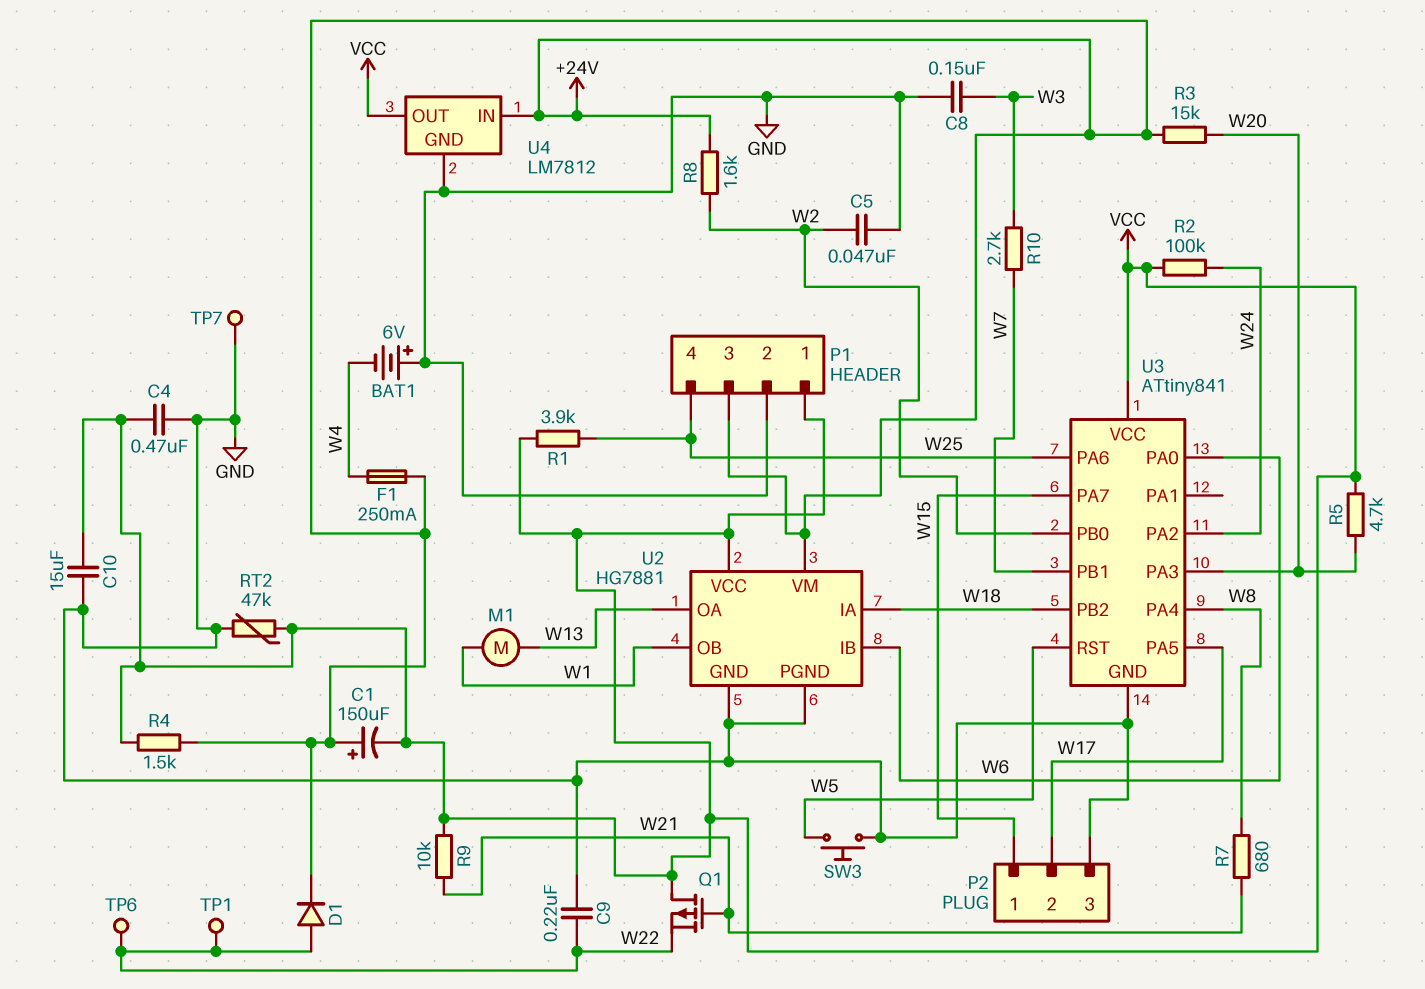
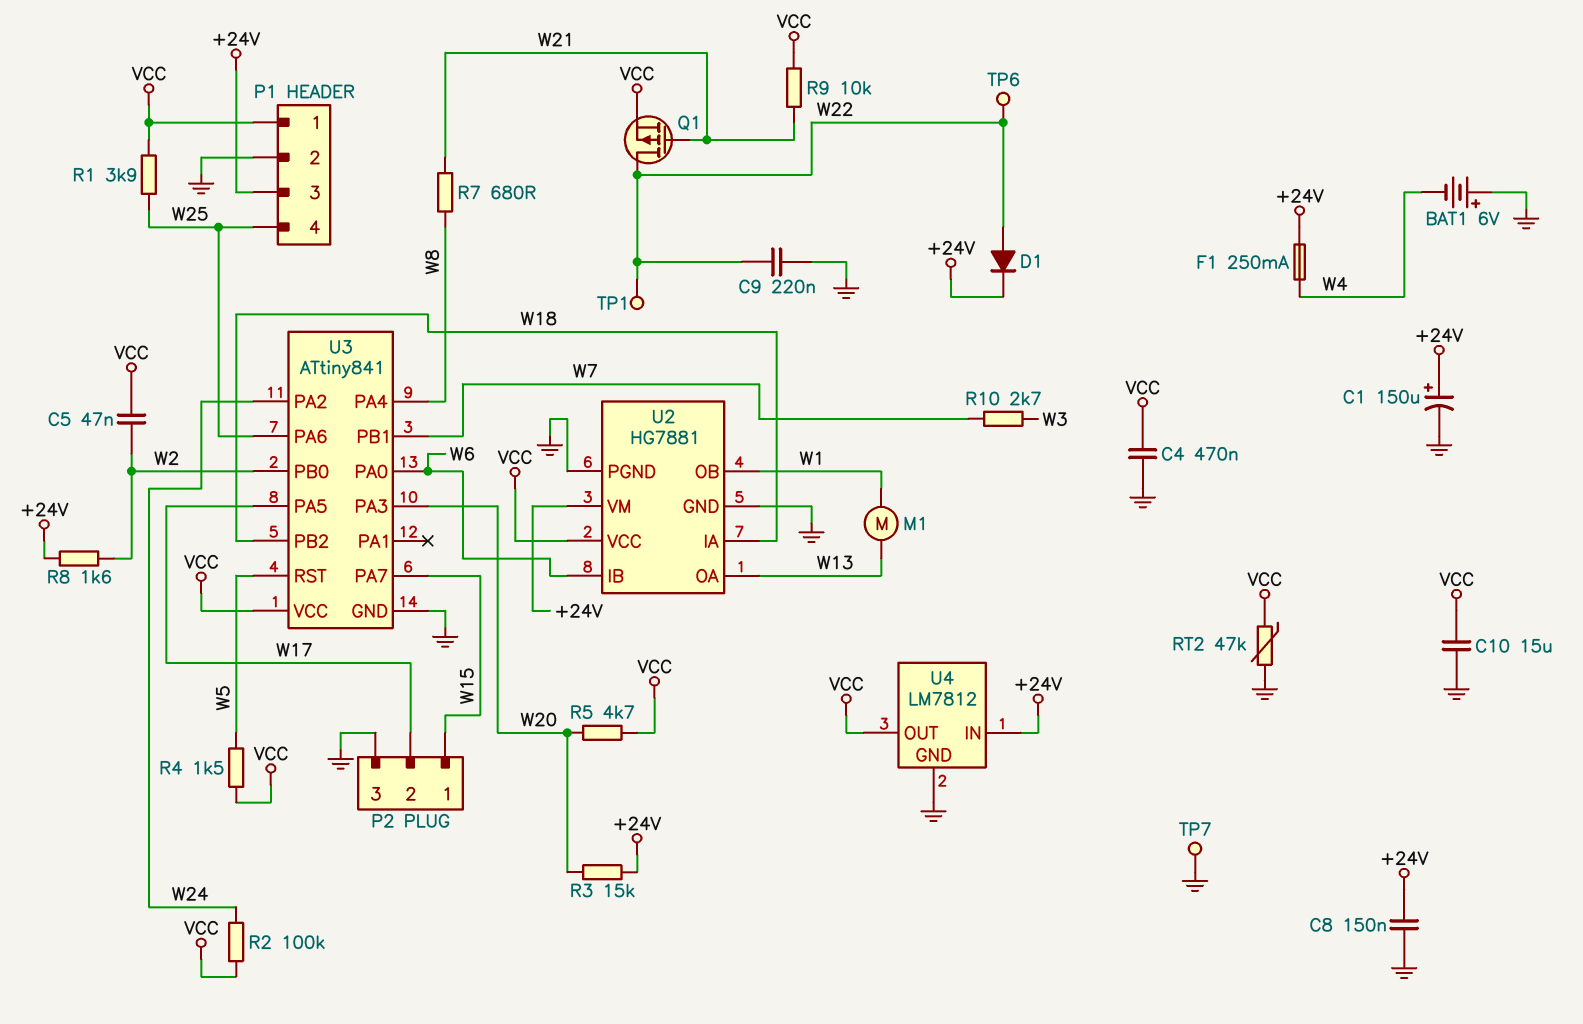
C1: 150uF (plus +24V, minus VCC) -> 150uF (plus +24V, minus GND)
C5: 47nF (GND, W2) -> 47nF (VCC, W2)
C8: 150nF (GND, W3) -> 150nF (+24V, GND)
Q1: PMOS (G W21, D VCC, S W22) -> PMOS (G W21, D W22, S VCC)
R4: 1.5k (+24V, VCC) -> 1.5k (VCC, W5)
SW3: button (GND, W5) -> none

